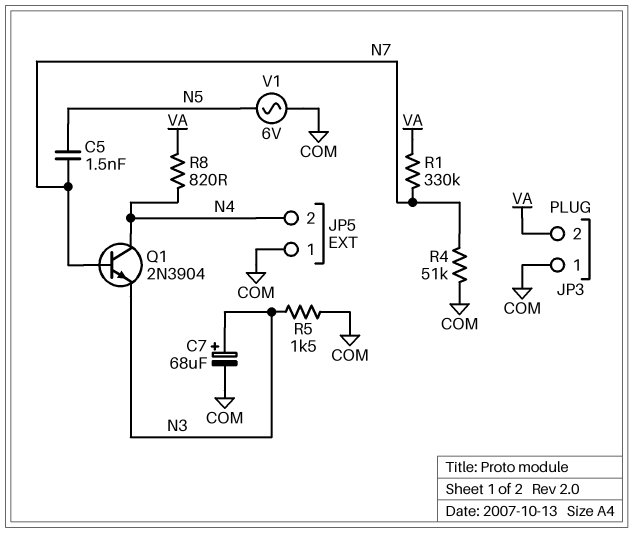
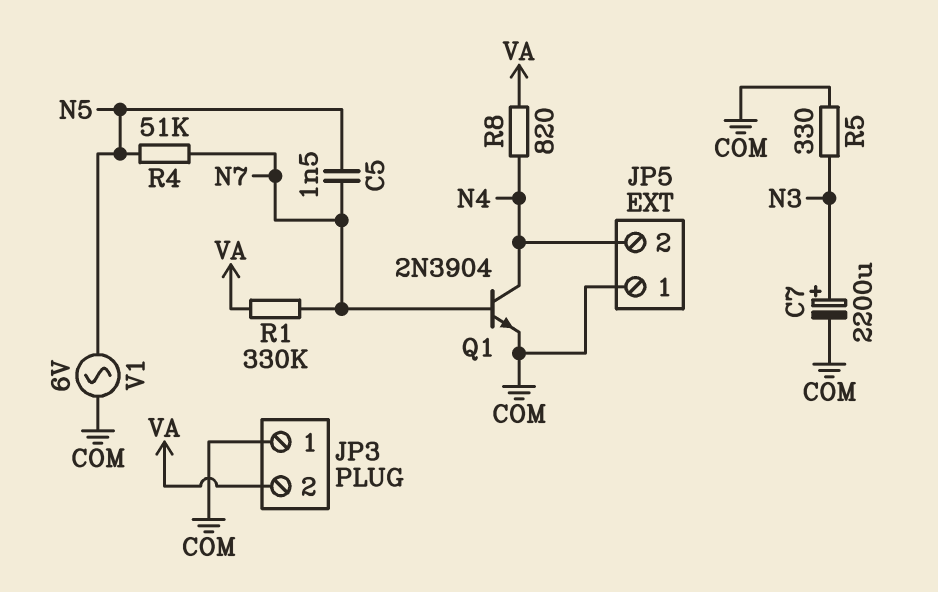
C7: 68uF (plus N3, minus COM) -> 2200uF (plus N3, minus COM)
Q1: NPN 2N3904 (B N7, C N4, E N3) -> NPN 2N3904 (B N7, C N4, E COM)
R4: 51k (COM, N7) -> 51k (N5, N7)
R5: 1.5k (COM, N3) -> 330 (COM, N3)

